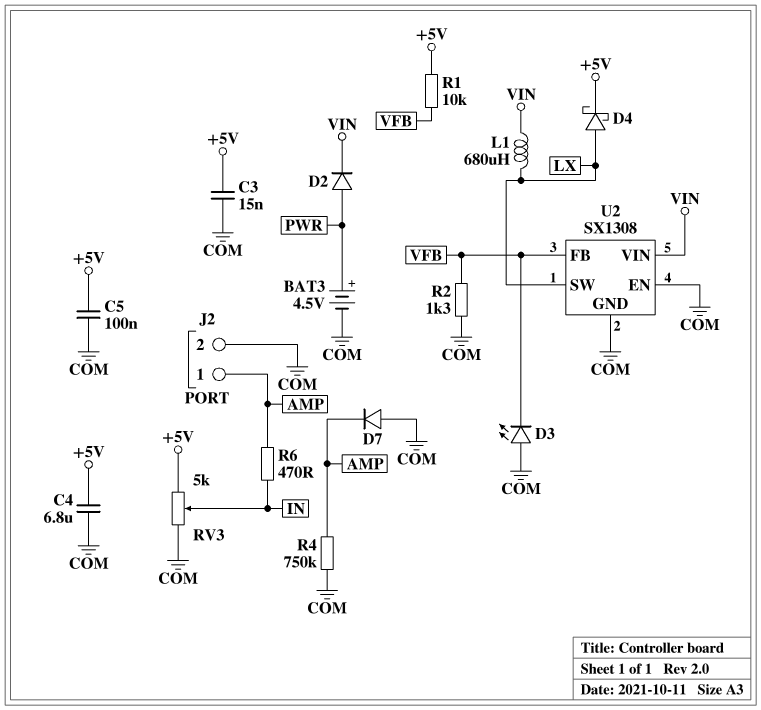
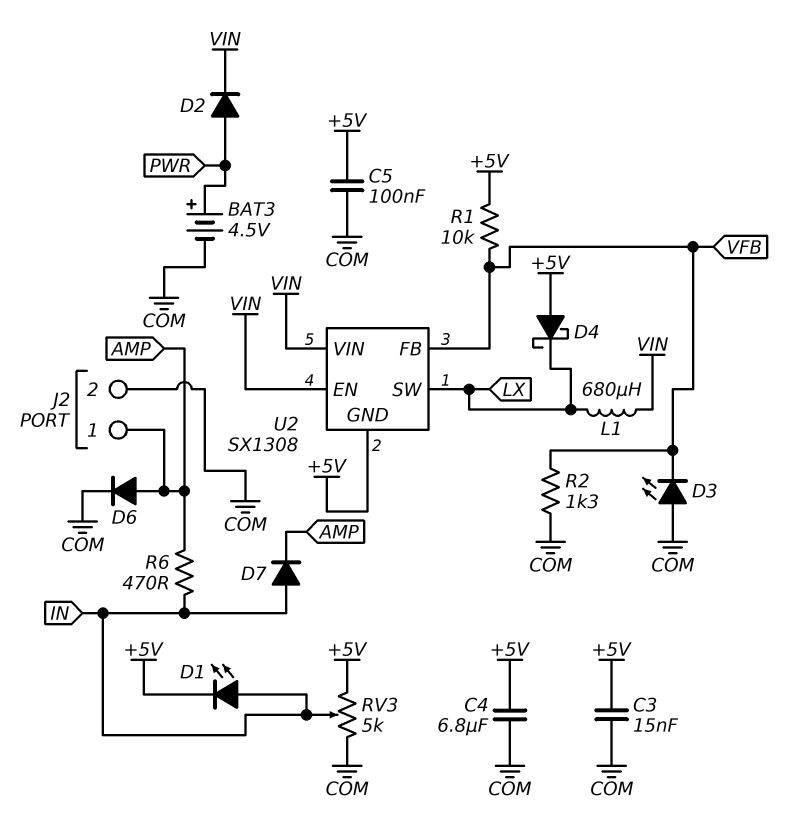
D1: none -> LED (A IN, K +5V)
D4: schottky (A LX, K +5V) -> schottky (A +5V, K LX)
D6: none -> diode (A AMP, K COM)
D7: diode (A COM, K AMP) -> diode (A IN, K AMP)
R4: 750k (AMP, COM) -> none
U2 pin EN: COM -> VIN
U2 pin GND: COM -> +5V

